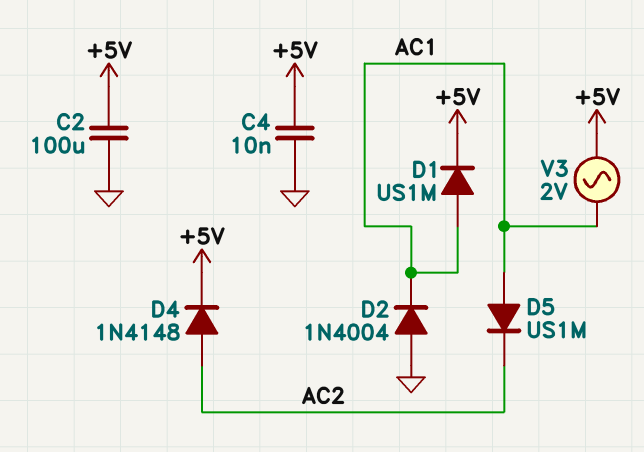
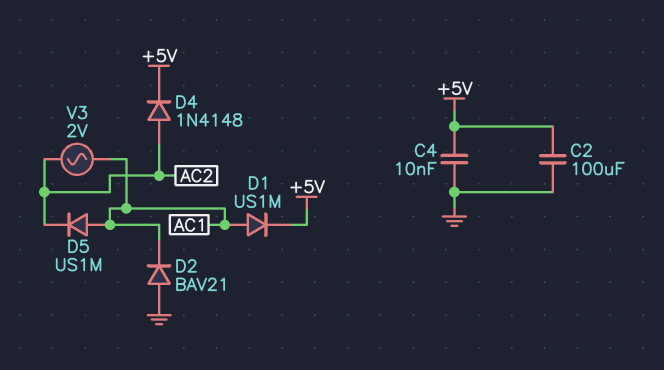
D2: diode 1N4004 (A GND, K AC1) -> diode BAV21 (A GND, K AC1)
V3: AC 2V (+5V, AC1) -> AC 2V (AC1, AC2)

